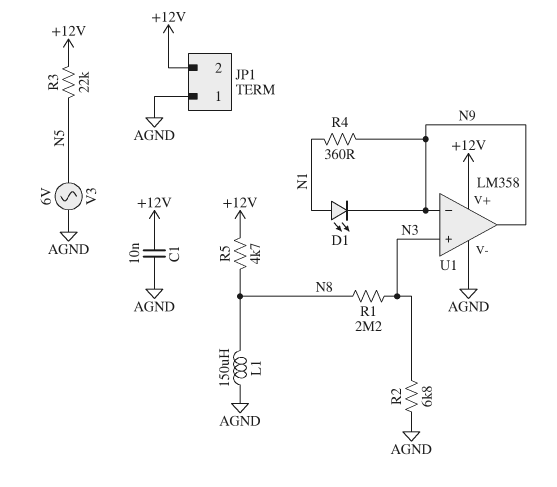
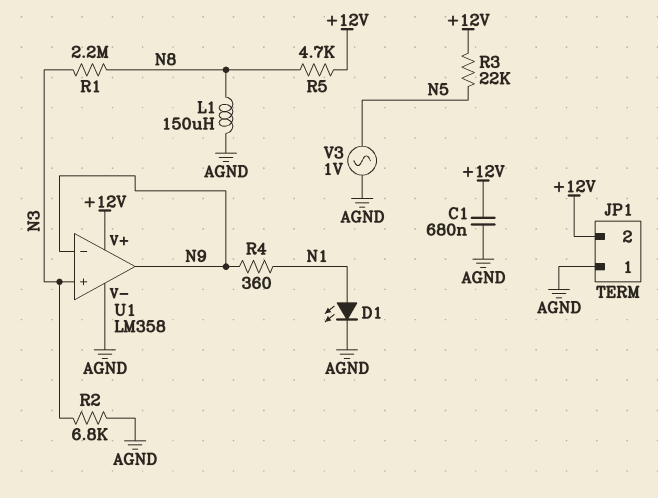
C1: 10nF (+12V, AGND) -> 680nF (+12V, AGND)
D1: LED (A N1, K N9) -> LED (A N1, K AGND)
V3: AC 6V (AGND, N5) -> AC 1V (AGND, N5)

